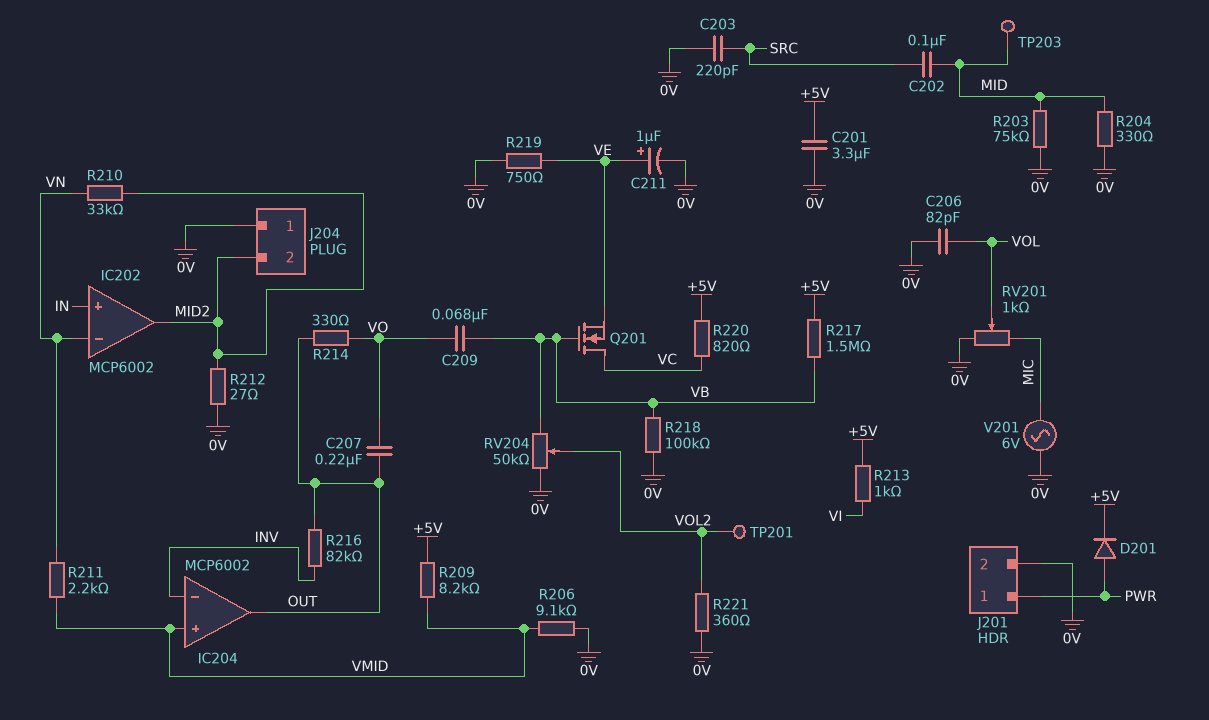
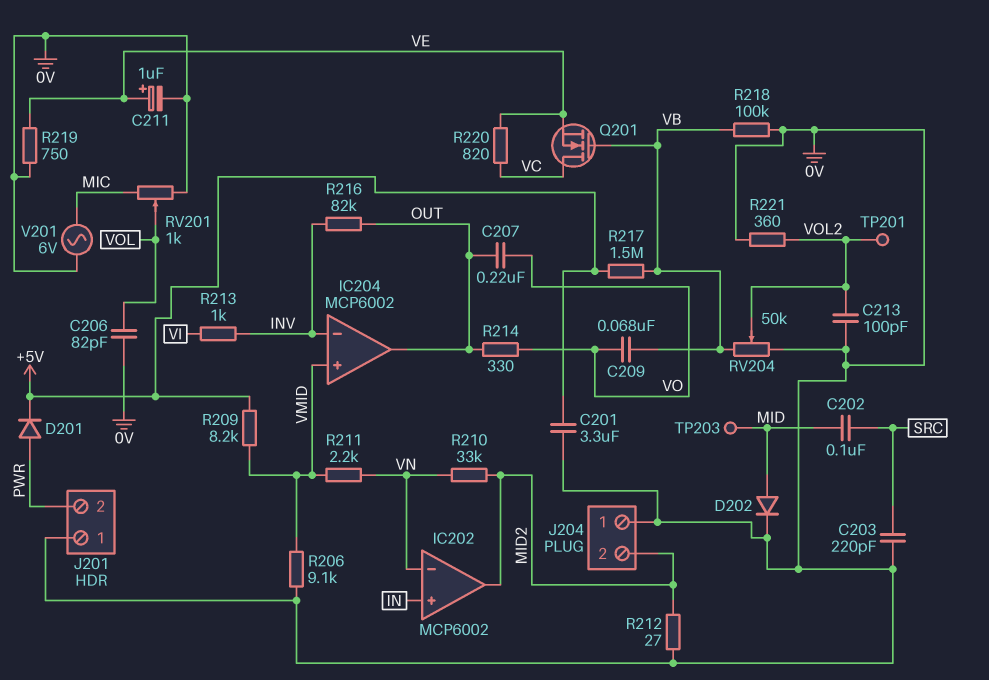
C213: none -> 100pF (0V, VOL2)
D202: none -> diode (A MID, K 0V)
J201 pin 1: PWR -> 0V
J201 pin 2: 0V -> PWR
R203: 75k (0V, MID) -> none
R204: 330 (0V, MID) -> none
R213: 1k (+5V, VI) -> 1k (INV, VI)
R220: 820 (+5V, VC) -> 820 (VC, VE)

